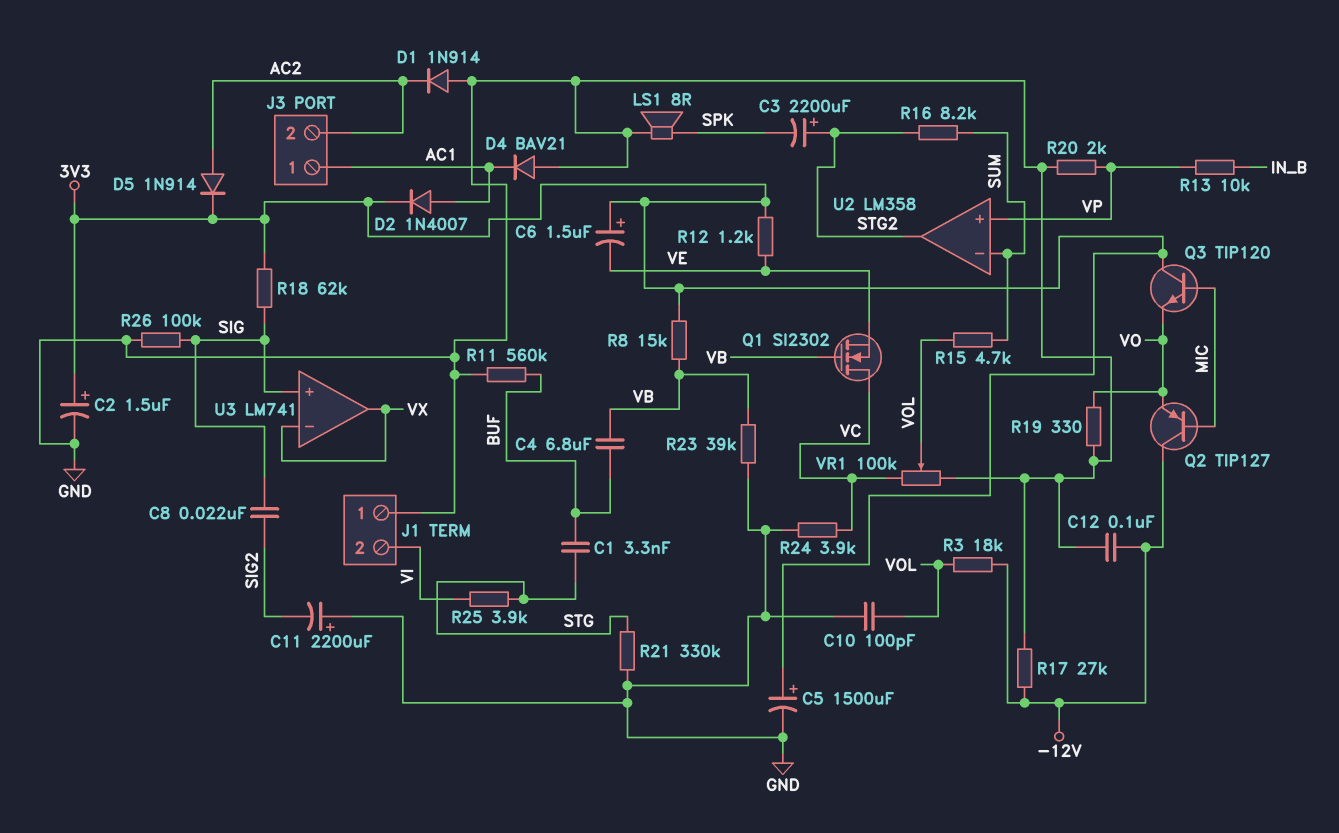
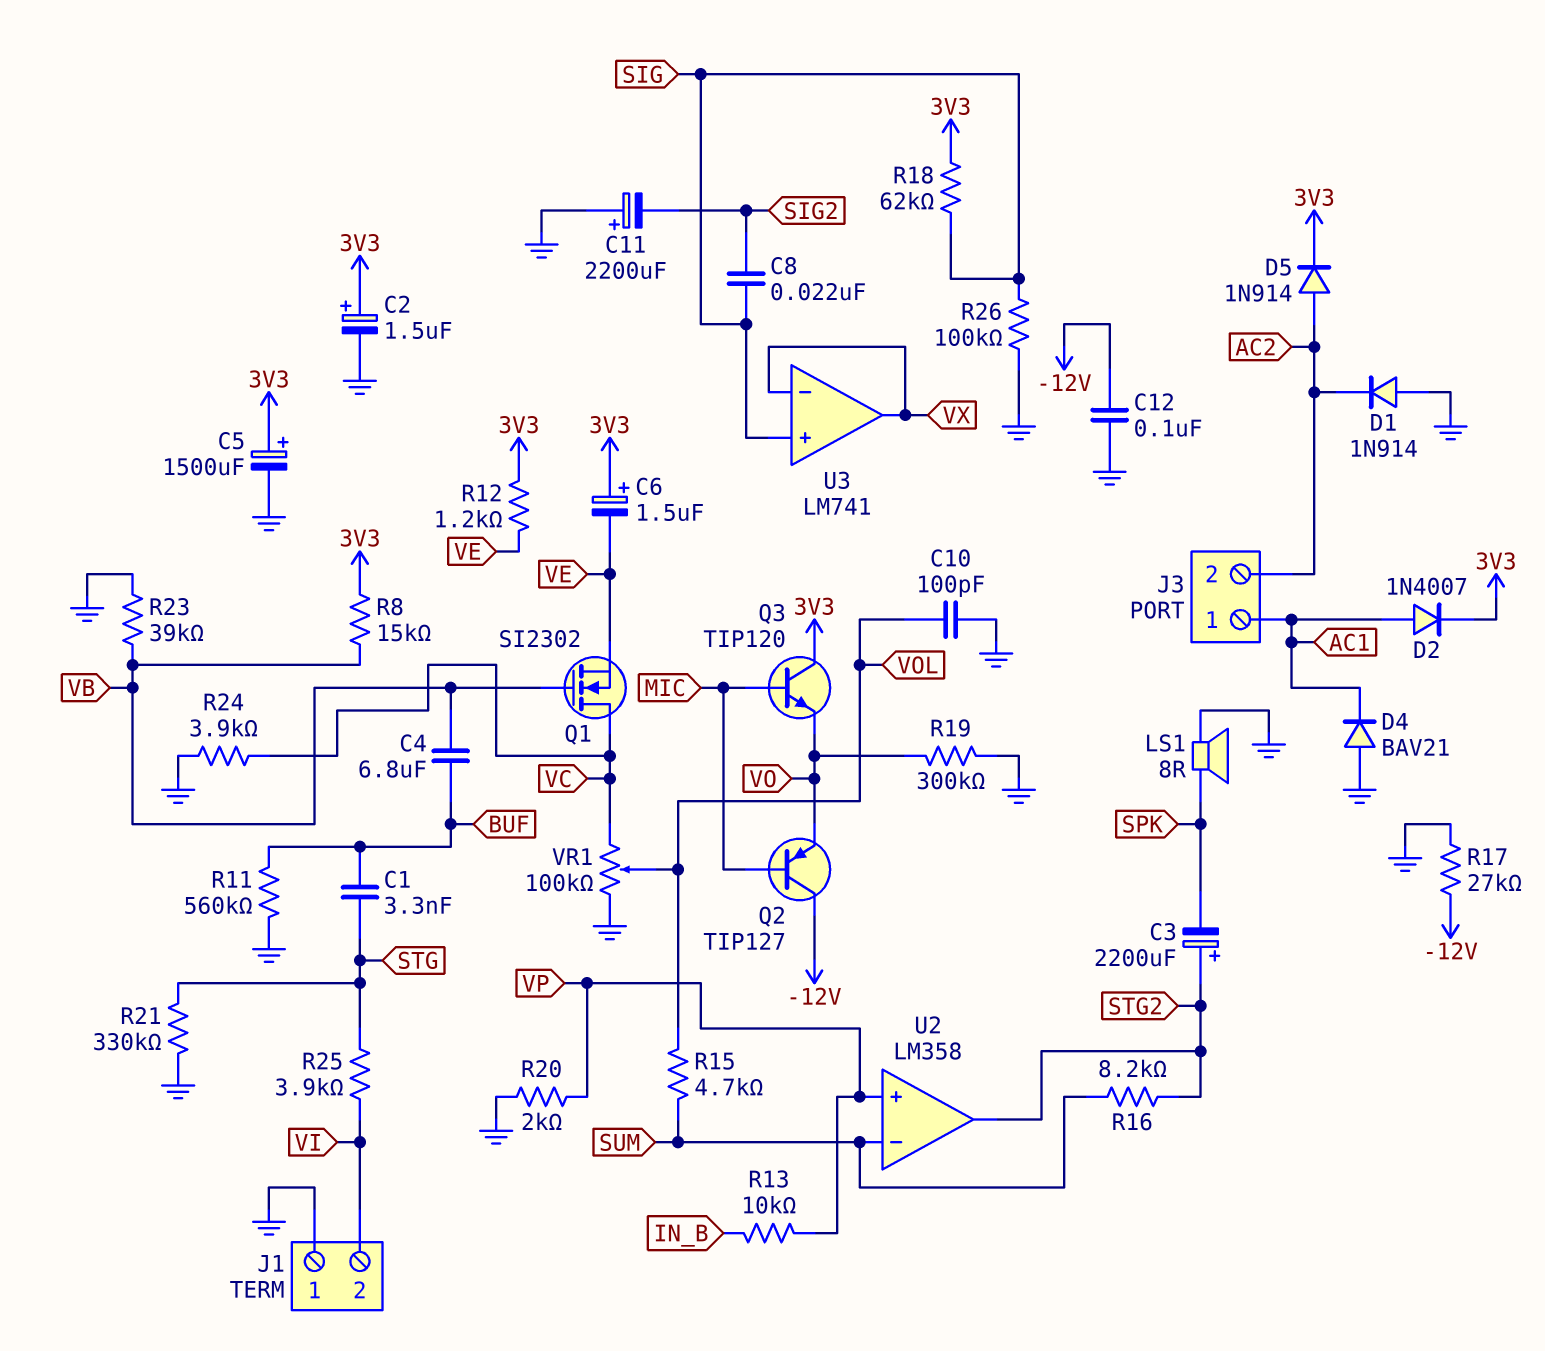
R3: 18k (-12V, VOL) -> none
R19: 330 (GND, VO) -> 300k (GND, VO)

